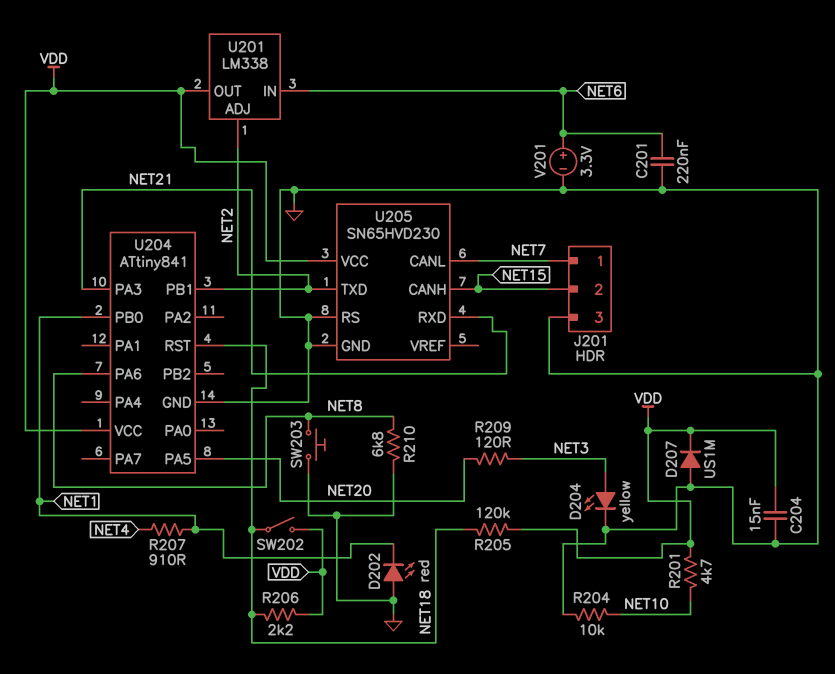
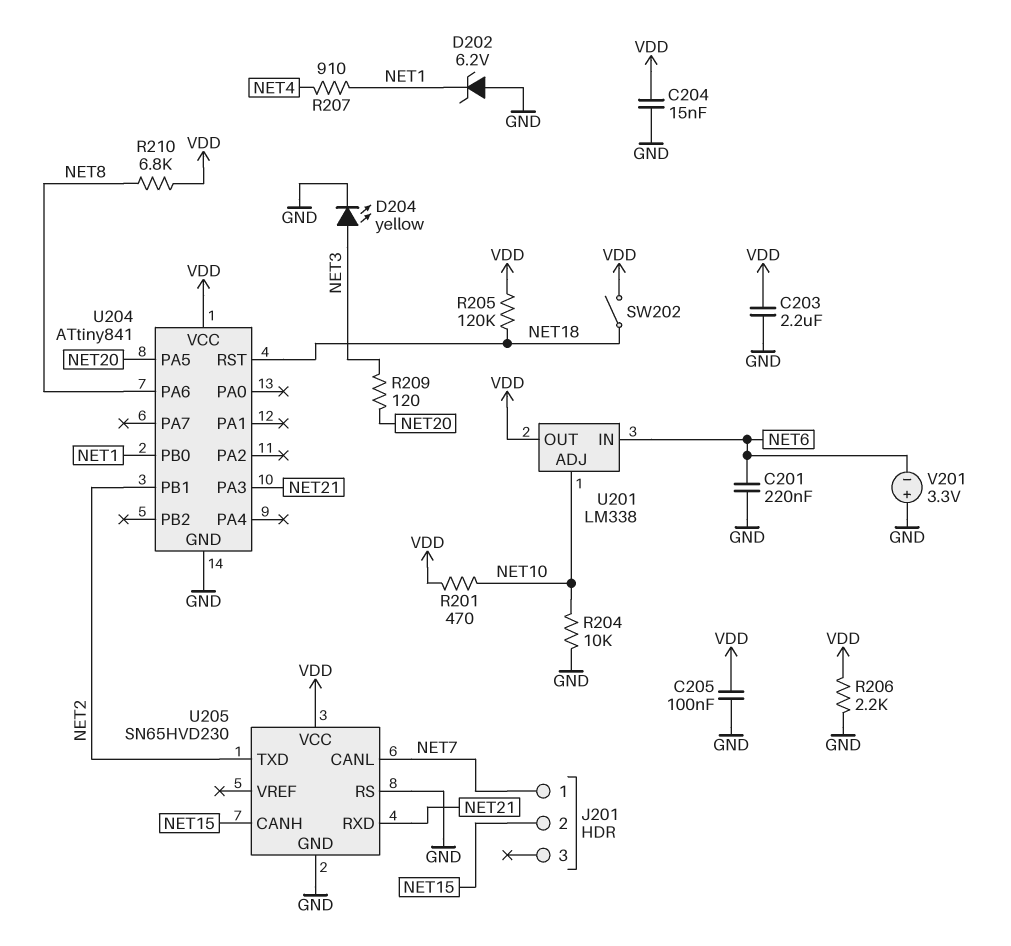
C203: none -> 2.2uF (GND, VDD)
C205: none -> 100nF (GND, VDD)
D202: LED red (A GND, K NET1) -> zener 6.2V (A GND, K NET1)
D207: diode US1M (A GND, K VDD) -> none
J201 pin 3: GND -> none
R201: 4.7k (NET10, VDD) -> 470 (NET10, VDD)
R206: 2.2k (NET18, VDD) -> 2.2k (GND, VDD)
R210: 6.8k (GND, NET8) -> 6.8k (NET8, VDD)
SW203: button (GND, NET8) -> none
U201 pin ADJ: NET2 -> NET10
V201: 3.3V (plus NET6, minus GND) -> 3.3V (plus GND, minus NET6)

